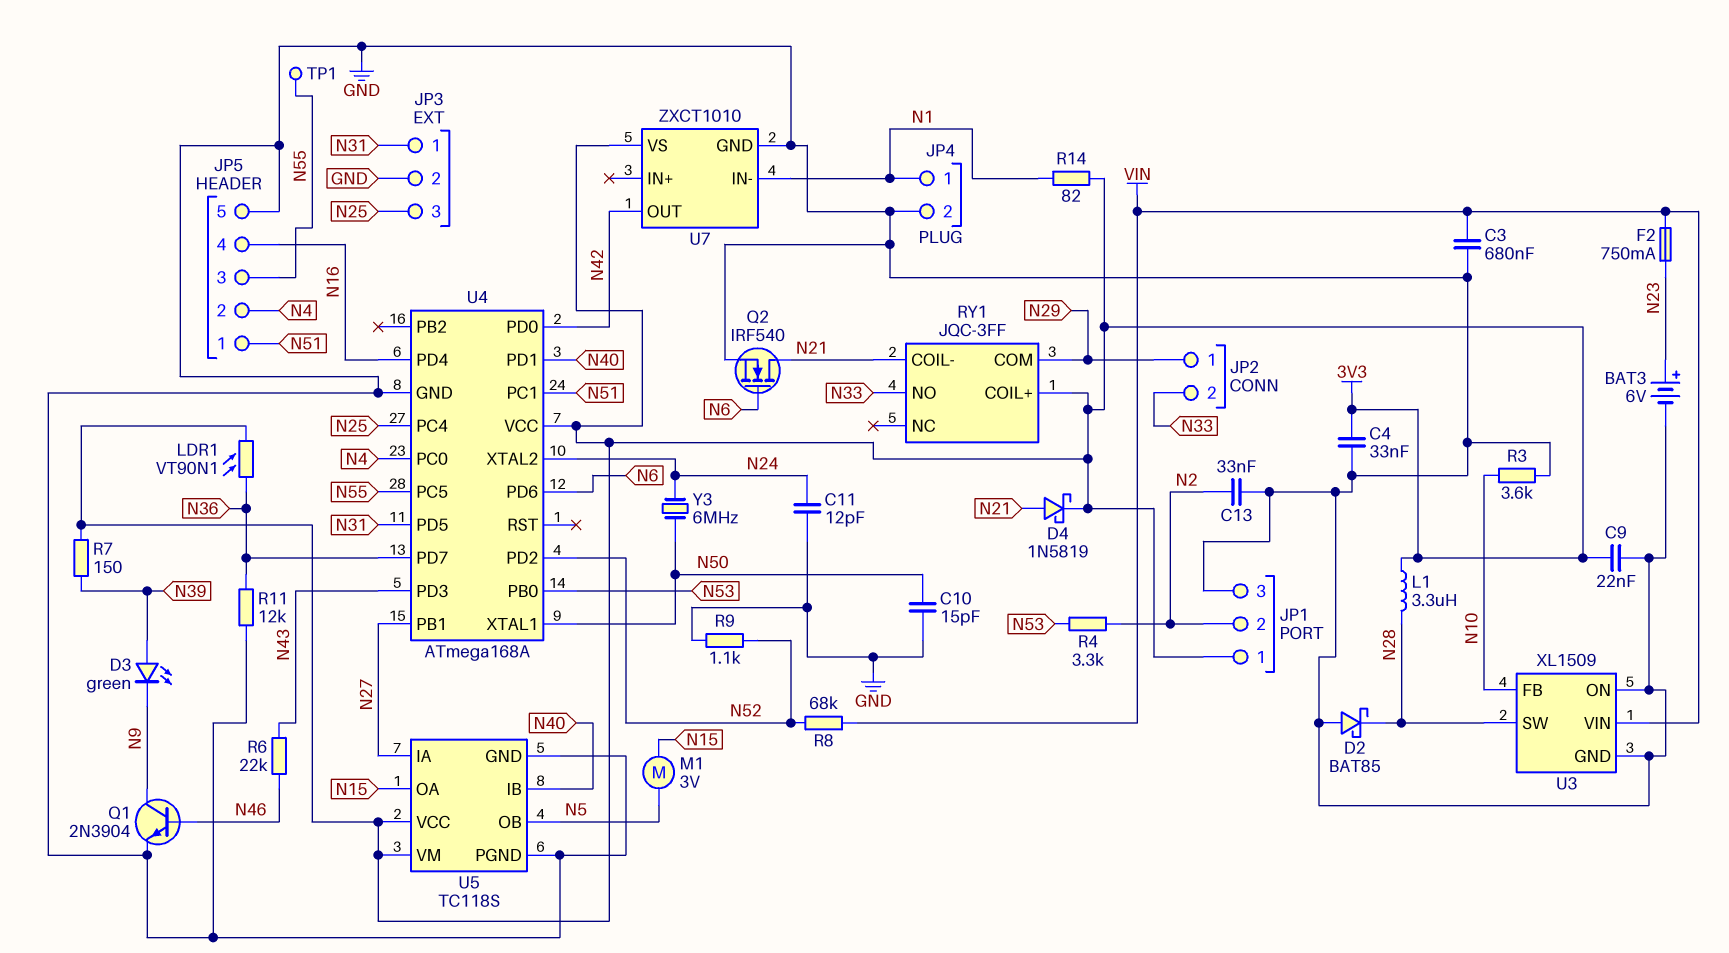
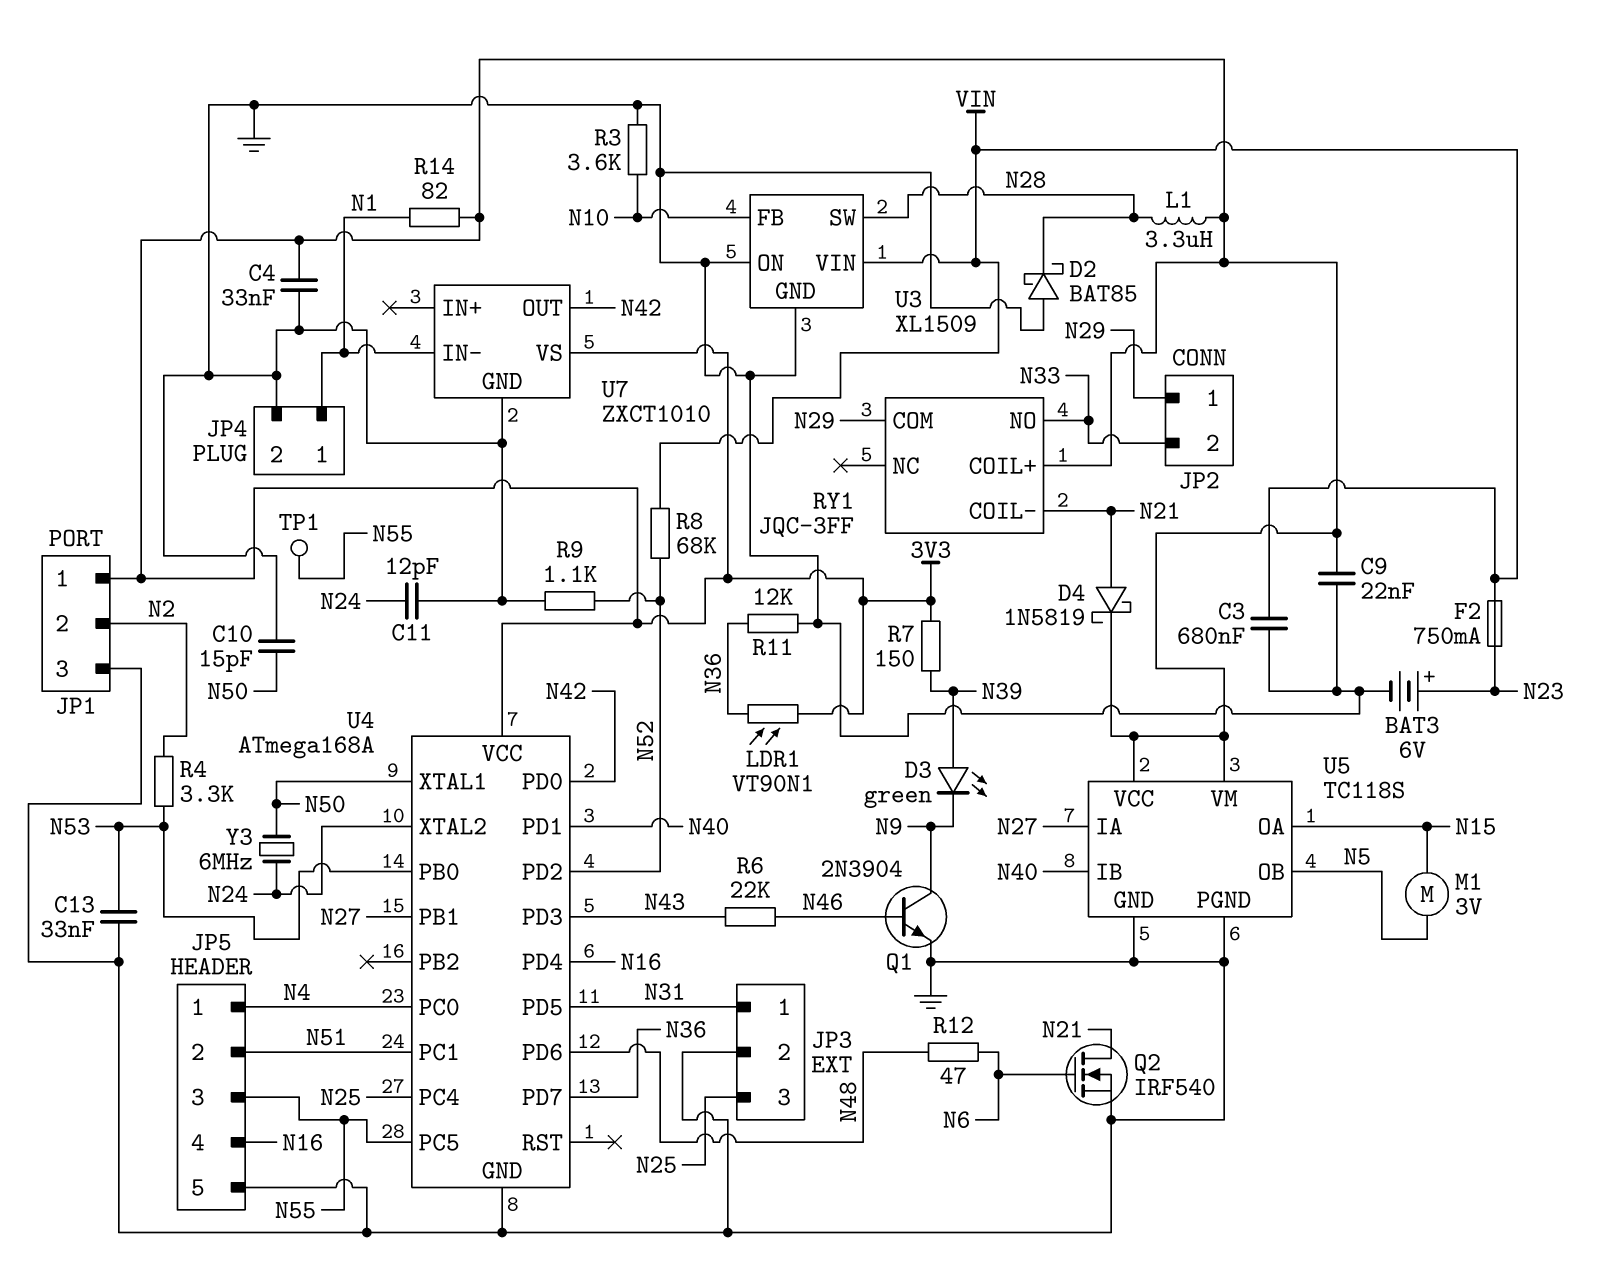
C13: 33nF (GND, N2) -> 33nF (GND, N53)
JP5 pin 1: N51 -> N4
JP5 pin 2: N4 -> N51
R12: none -> 47 (N6, N48)
U4 pin PD6: N6 -> N48

